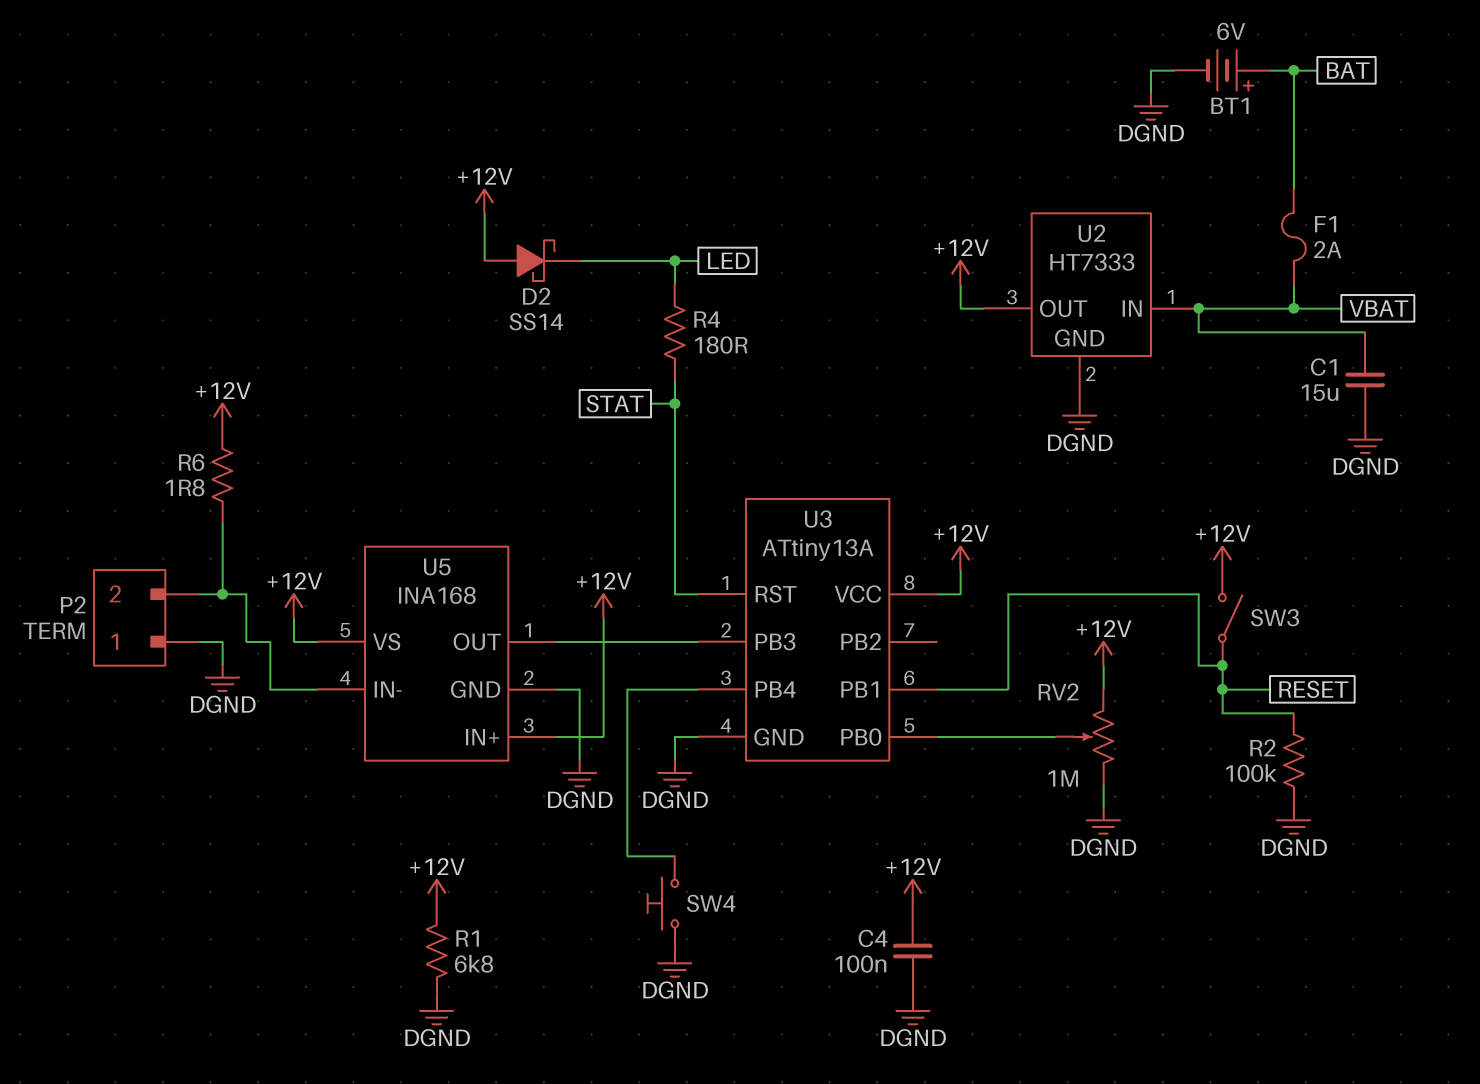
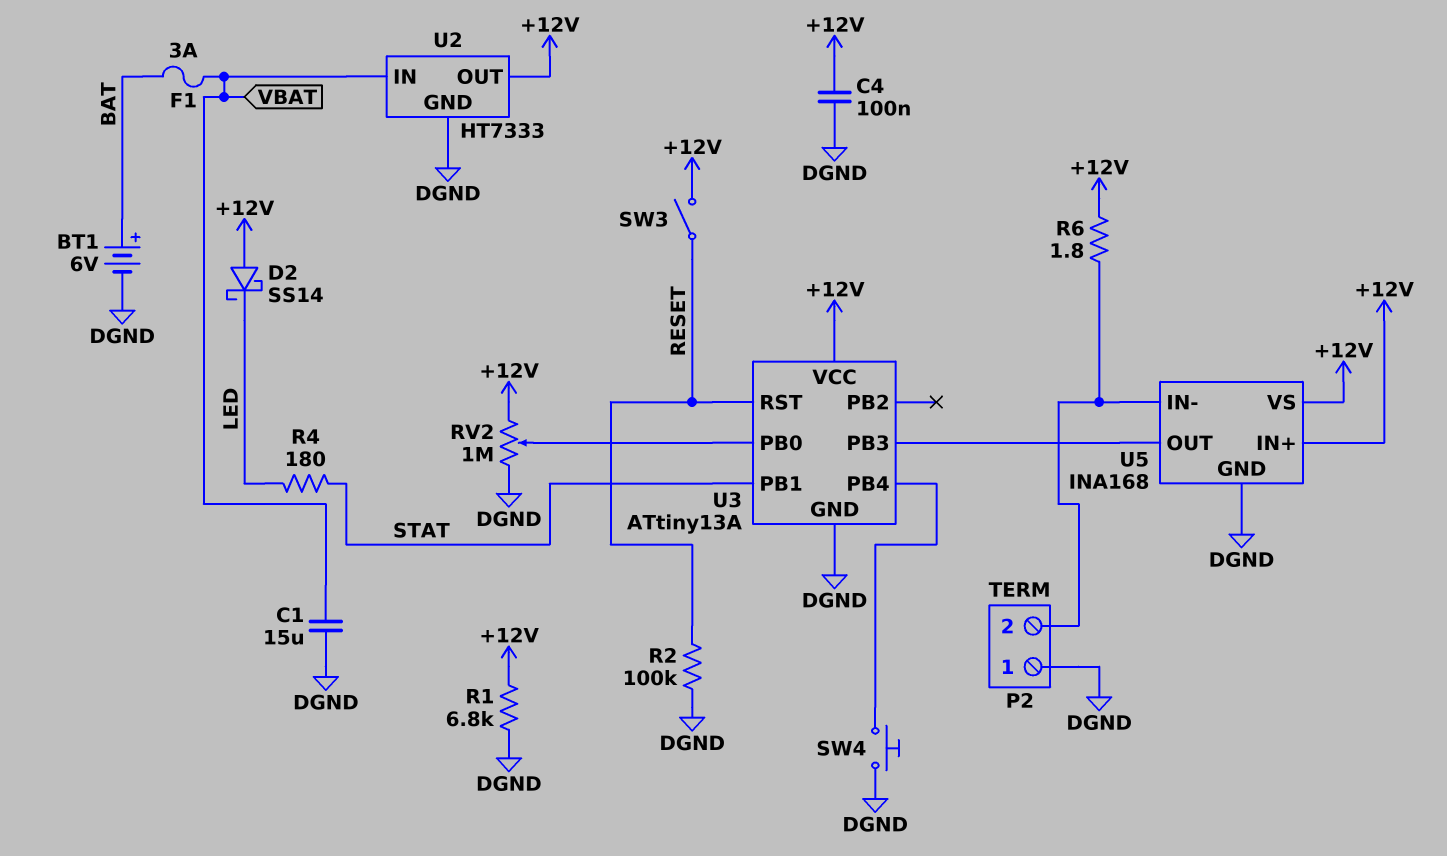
F1: 2A (BAT, VBAT) -> 3A (BAT, VBAT)
U3 pin PB1: RESET -> STAT
U3 pin RST: STAT -> RESET

